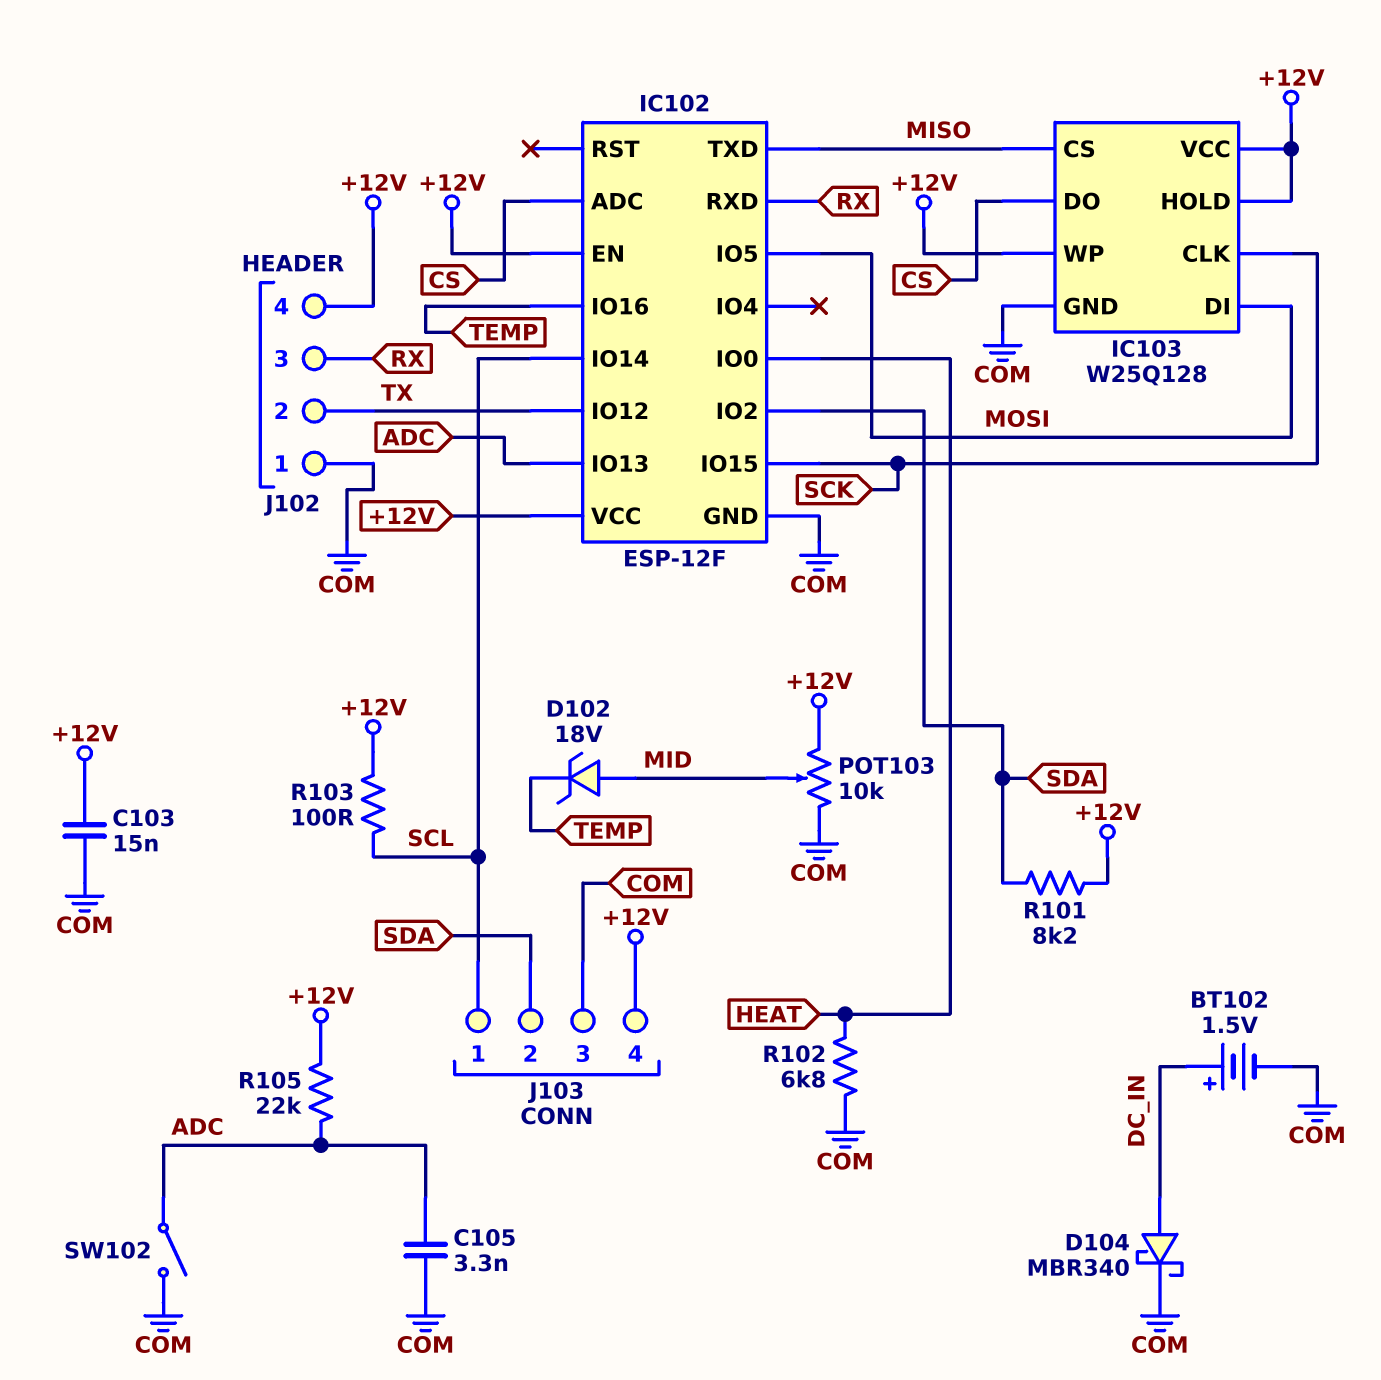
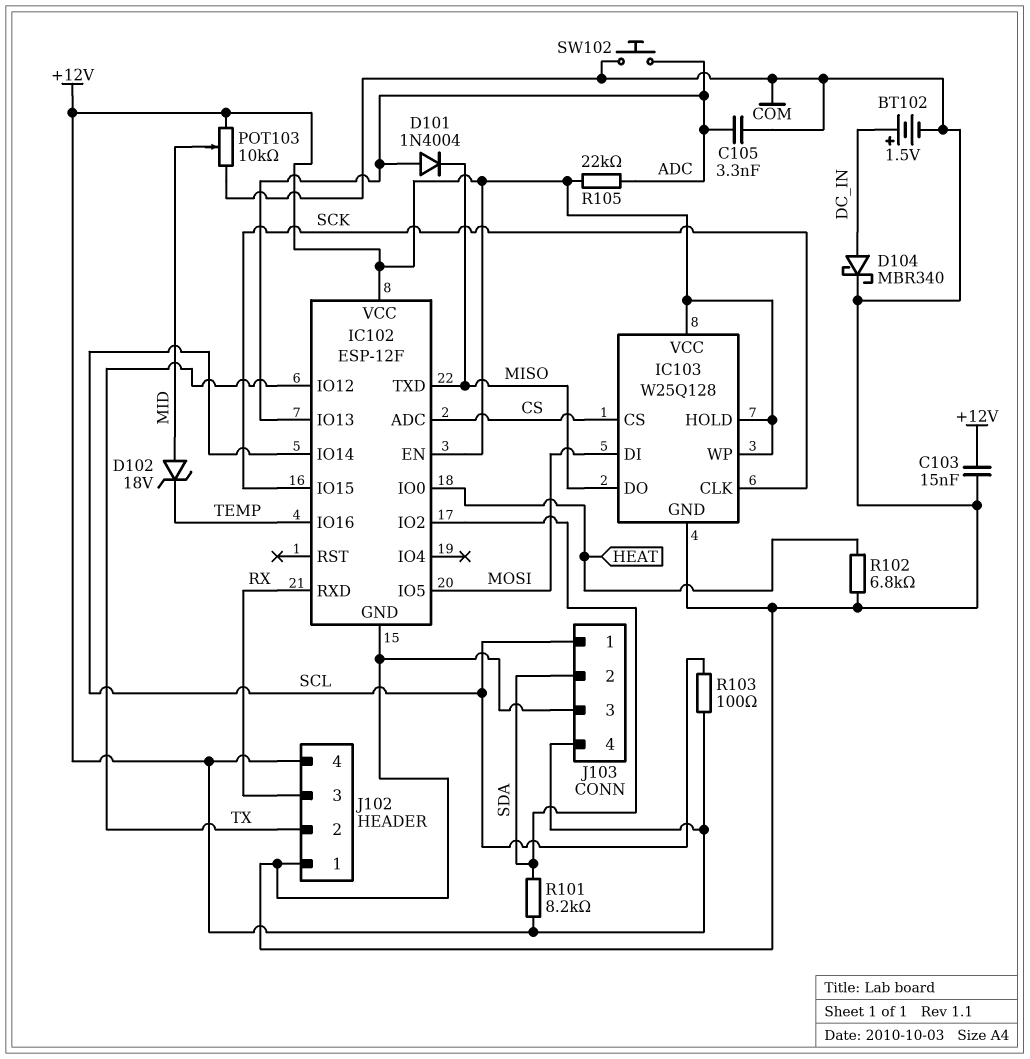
D101: none -> diode 1N4004 (A ADC, K MISO)
IC103 pin CS: MISO -> CS
IC103 pin DO: CS -> MISO
SW102: switch (ADC, COM) -> button (ADC, COM)

